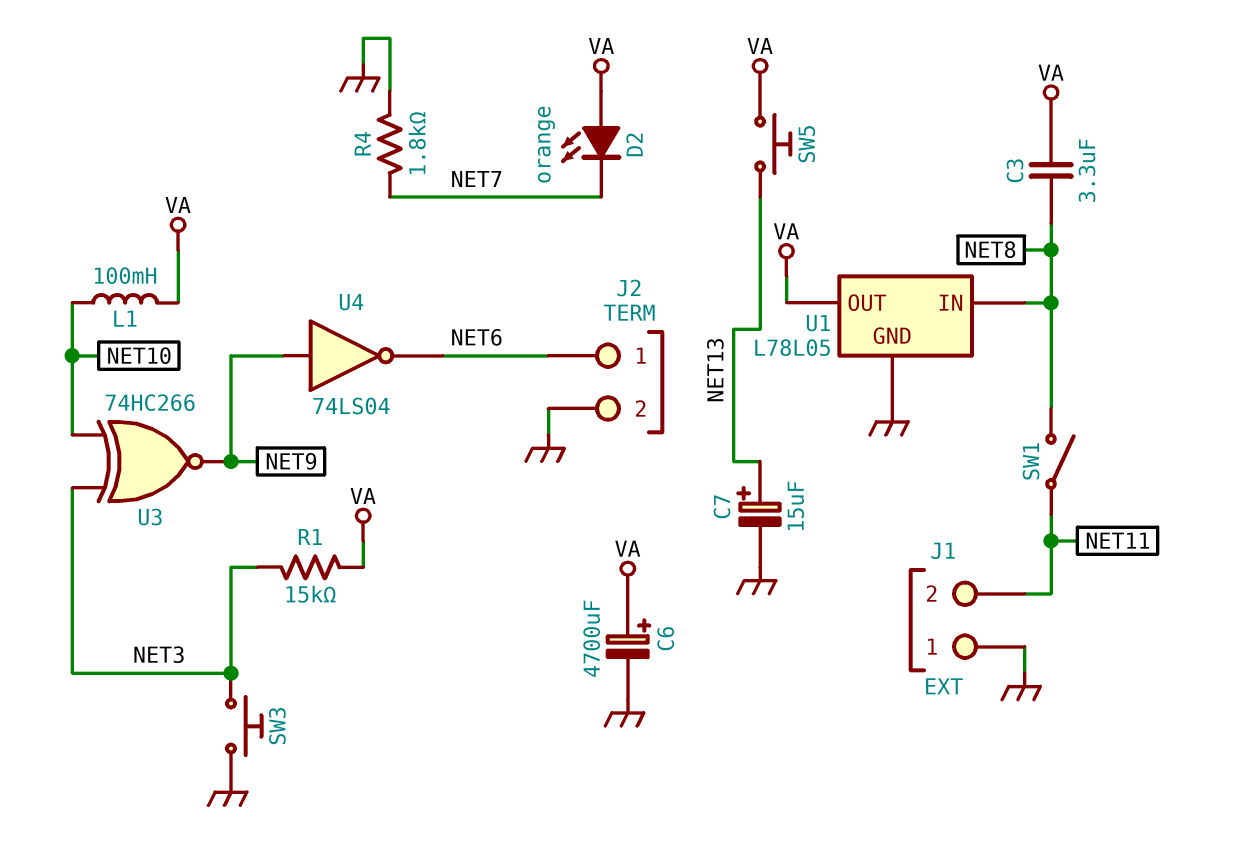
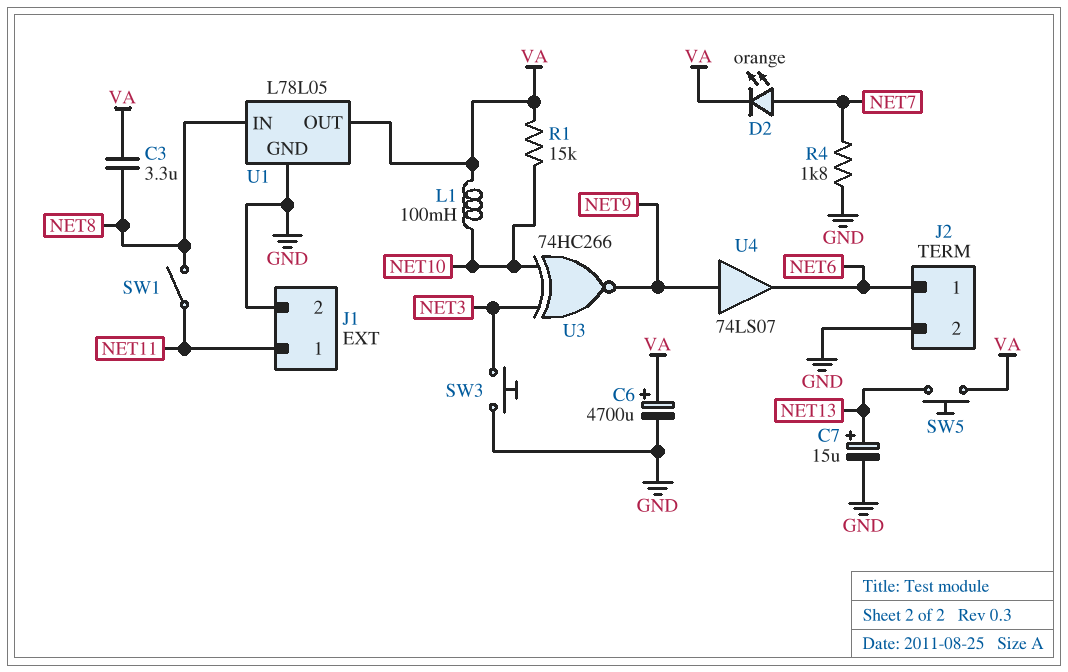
D2: LED orange (A VA, K NET7) -> LED orange (A NET7, K VA)
J1 pin 1: GND -> NET11
J1 pin 2: NET11 -> GND
R1: 15k (NET3, VA) -> 15k (NET10, VA)
U4: NOT 74LS04 (in NET9, out NET6) -> buffer 74LS07 (in NET9, out NET6)

